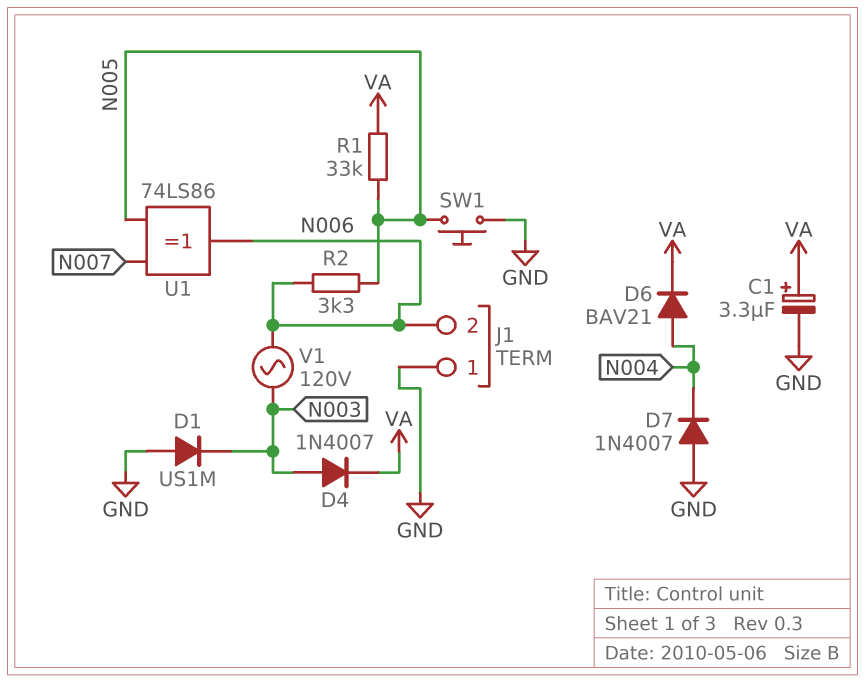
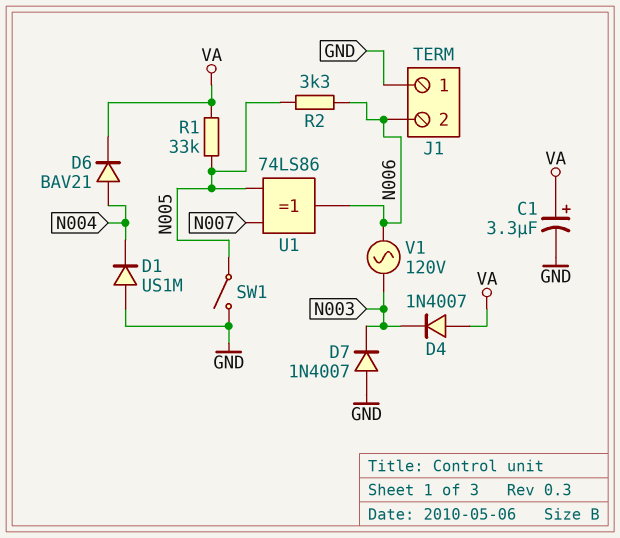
D1: diode US1M (A GND, K N003) -> diode US1M (A GND, K N004)
D4: diode 1N4007 (A N003, K VA) -> diode 1N4007 (A VA, K N003)
D7: diode 1N4007 (A GND, K N004) -> diode 1N4007 (A GND, K N003)
SW1: button (GND, N005) -> switch (GND, N005)

